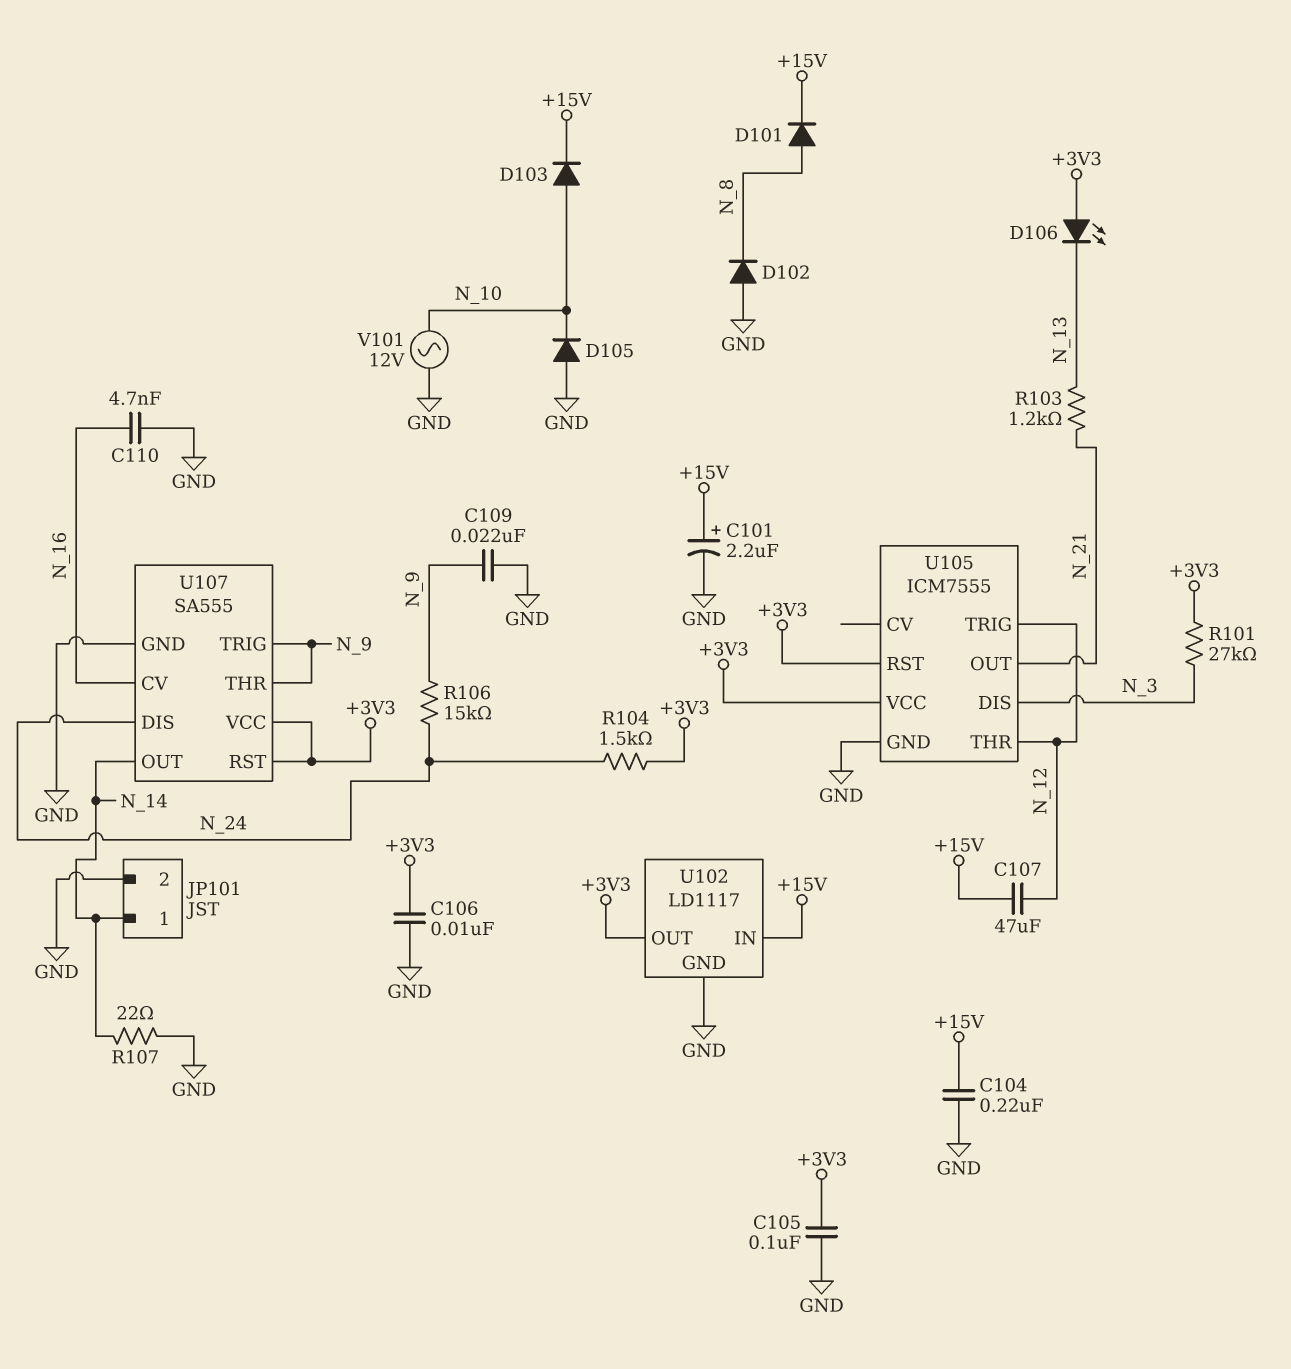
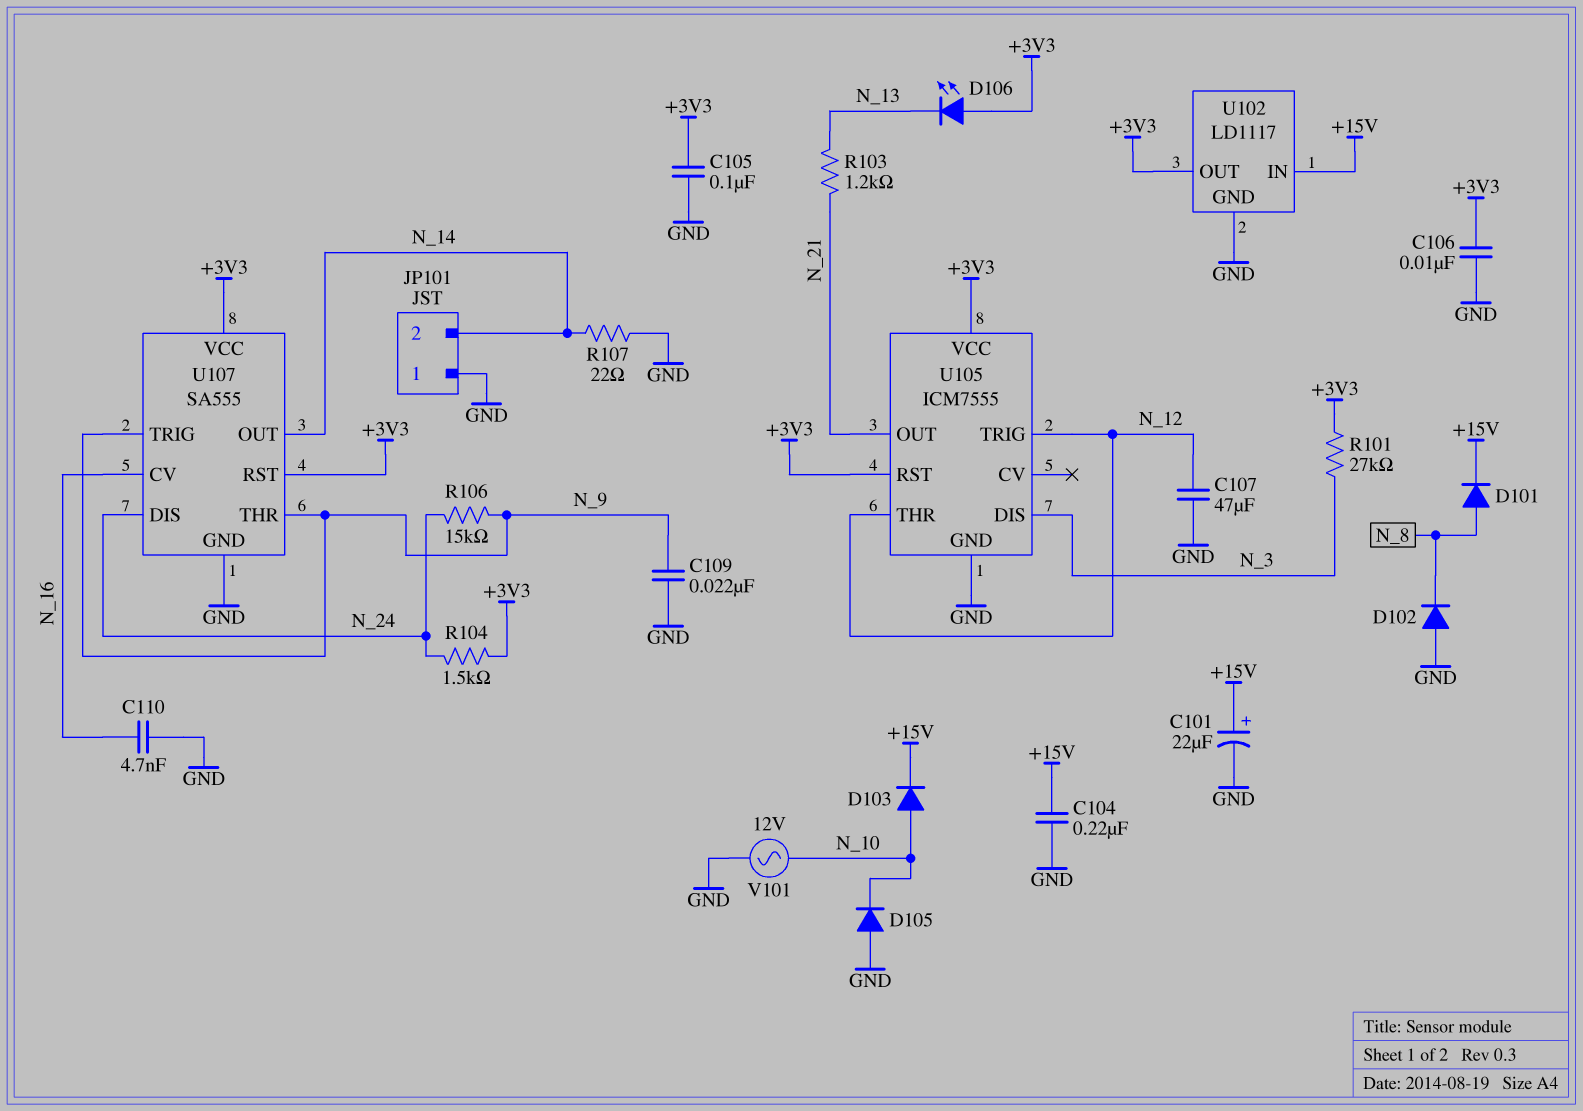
C101: 2.2uF (plus +15V, minus GND) -> 22uF (plus +15V, minus GND)
C107: 47uF (+15V, N_12) -> 47uF (GND, N_12)
JP101 pin 1: N_14 -> GND
JP101 pin 2: GND -> N_14

